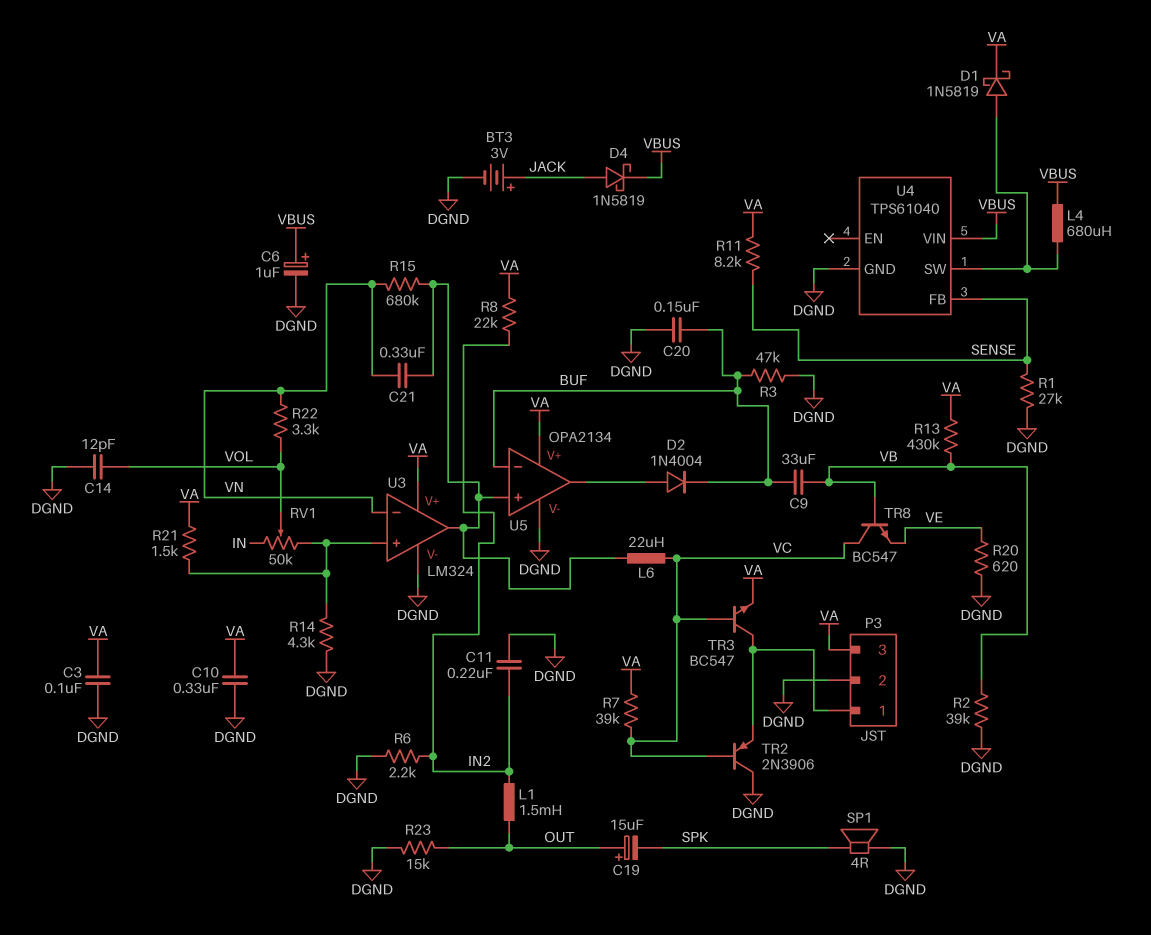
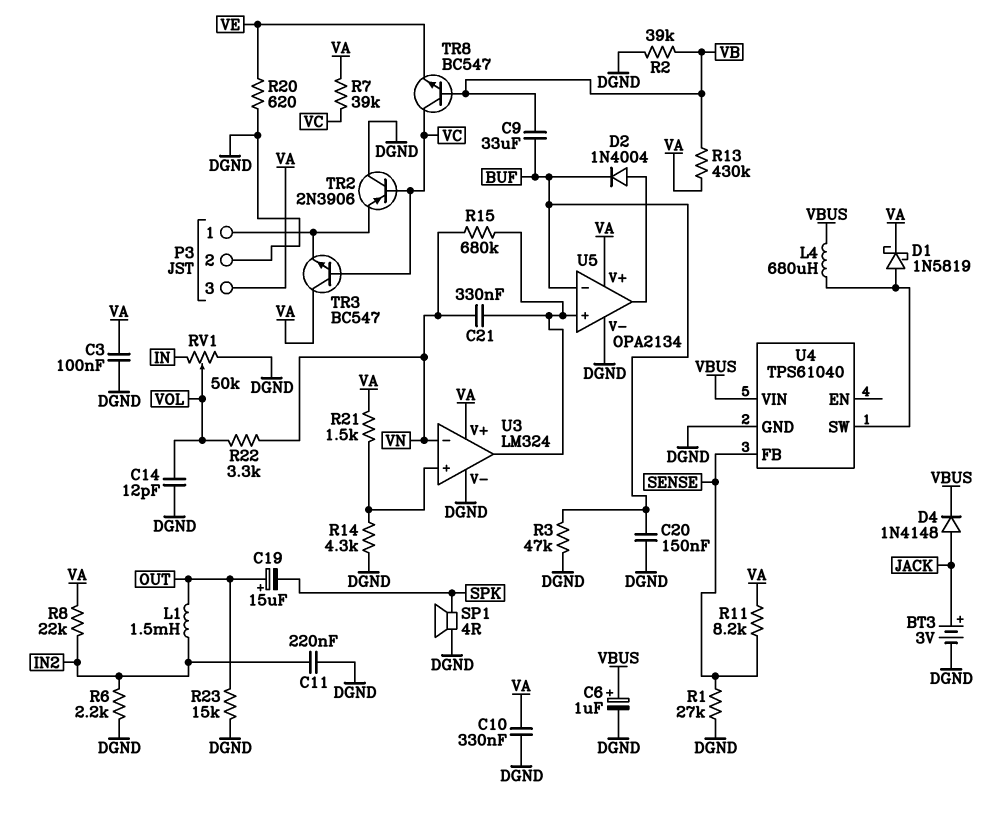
D4: schottky 1N5819 (A JACK, K VBUS) -> diode 1N4148 (A JACK, K VBUS)
L6: 22uH (U3/out, VC) -> none
RV1: 50k (IN, U3/in+, wiper VOL) -> 50k (DGND, IN, wiper VOL)
TR3: NPN BC547 (B VC, C P3/1, E VA) -> NPN BC547 (B VC, C VA, E P3/1)

